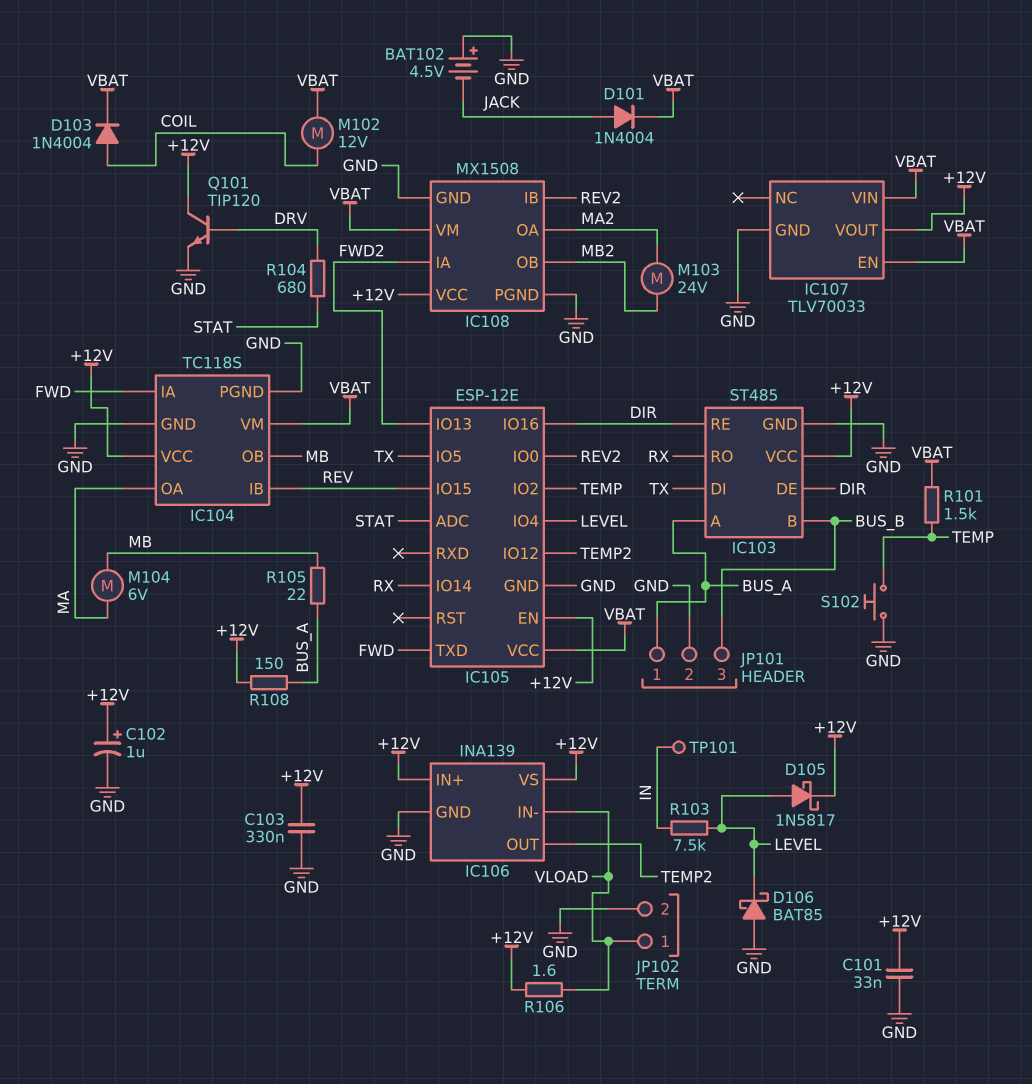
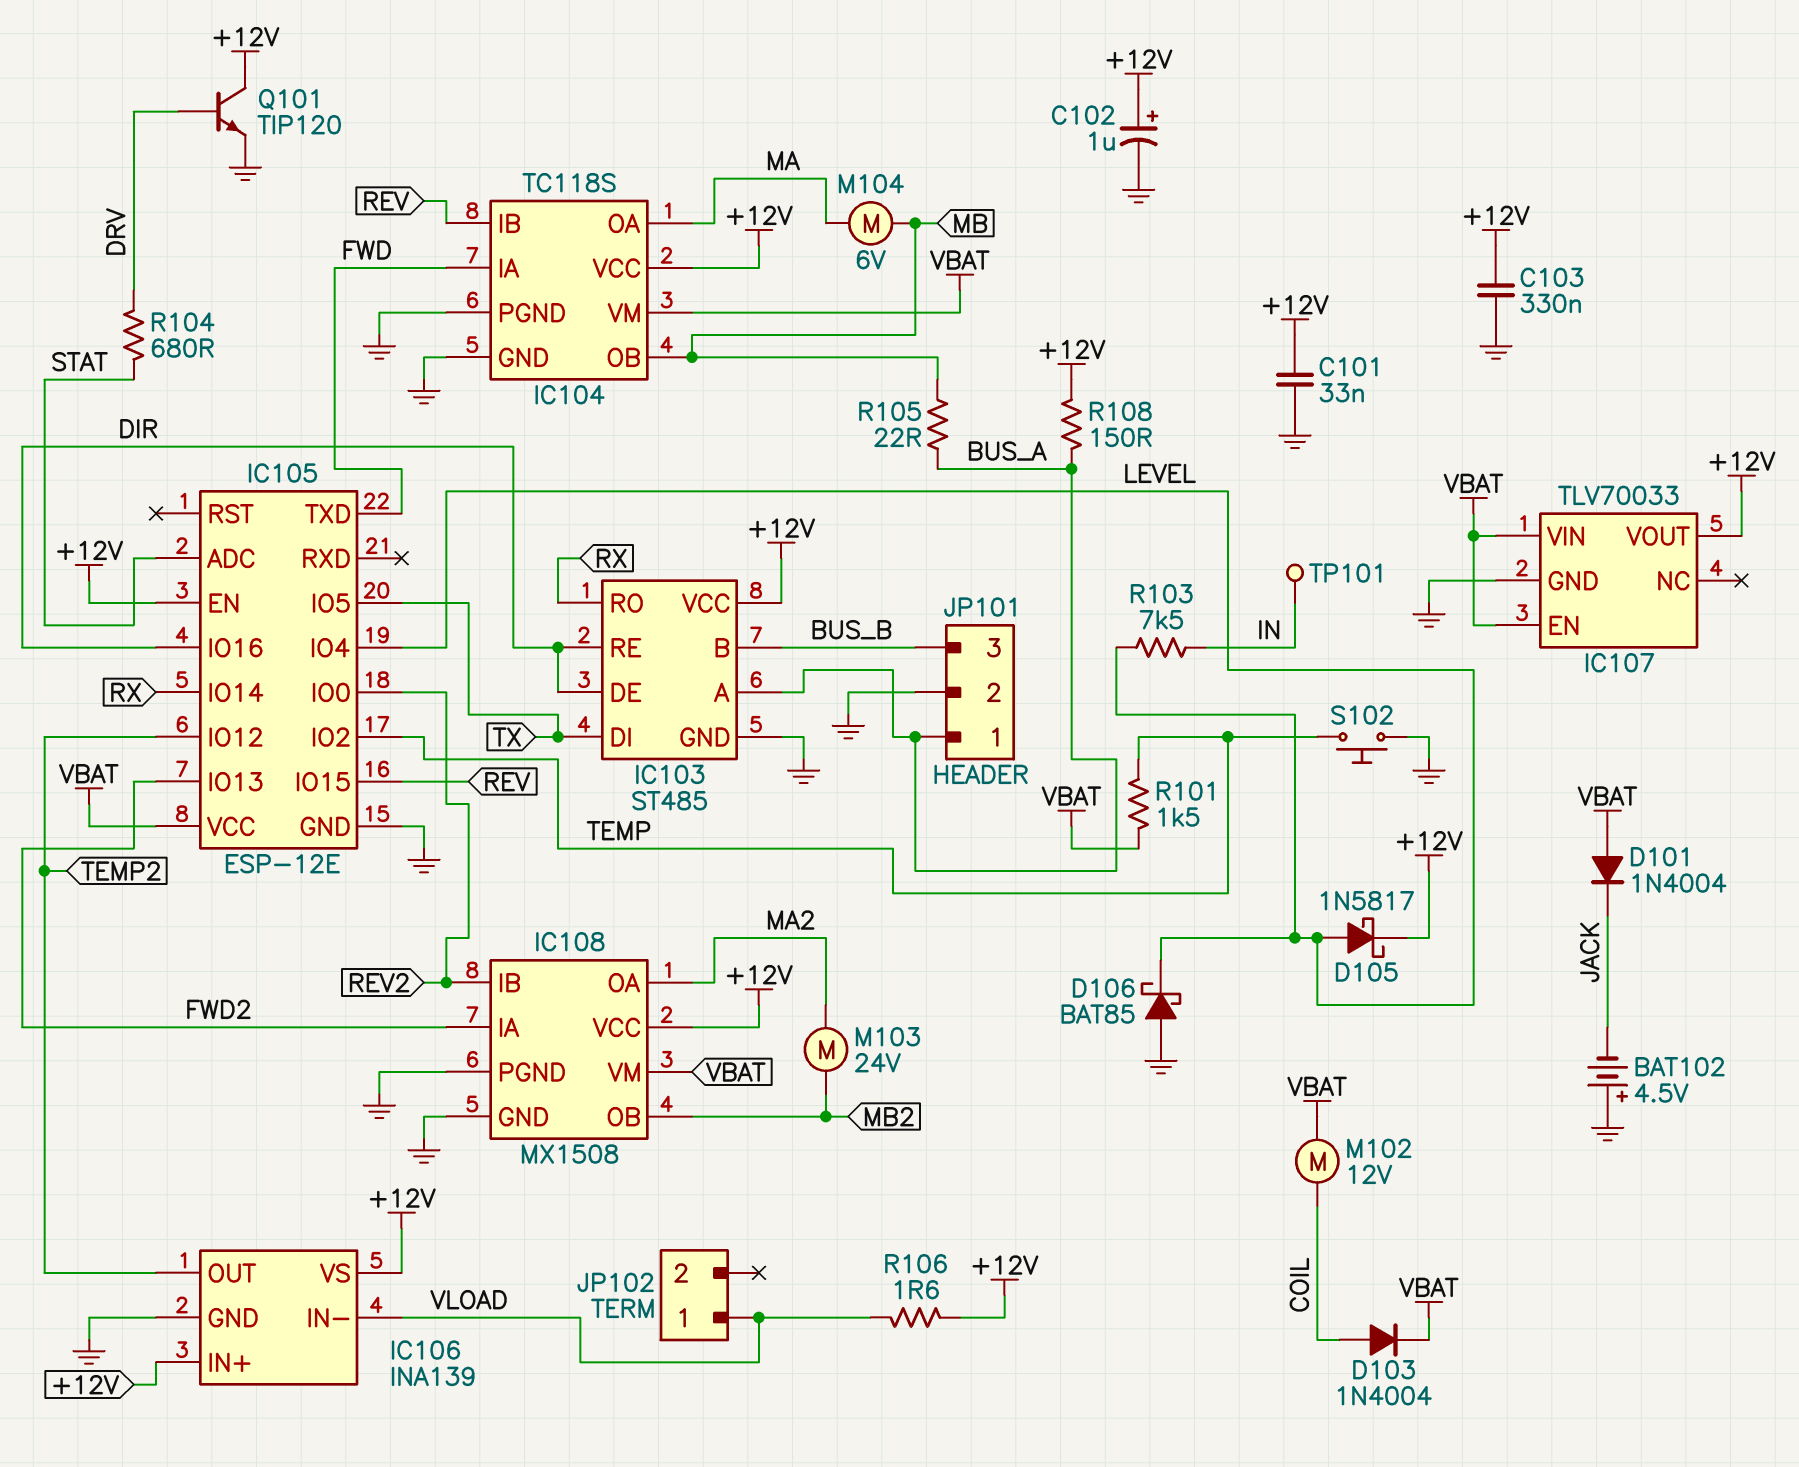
D101: diode 1N4004 (A JACK, K VBAT) -> diode 1N4004 (A VBAT, K JACK)
JP102 pin 2: GND -> none

